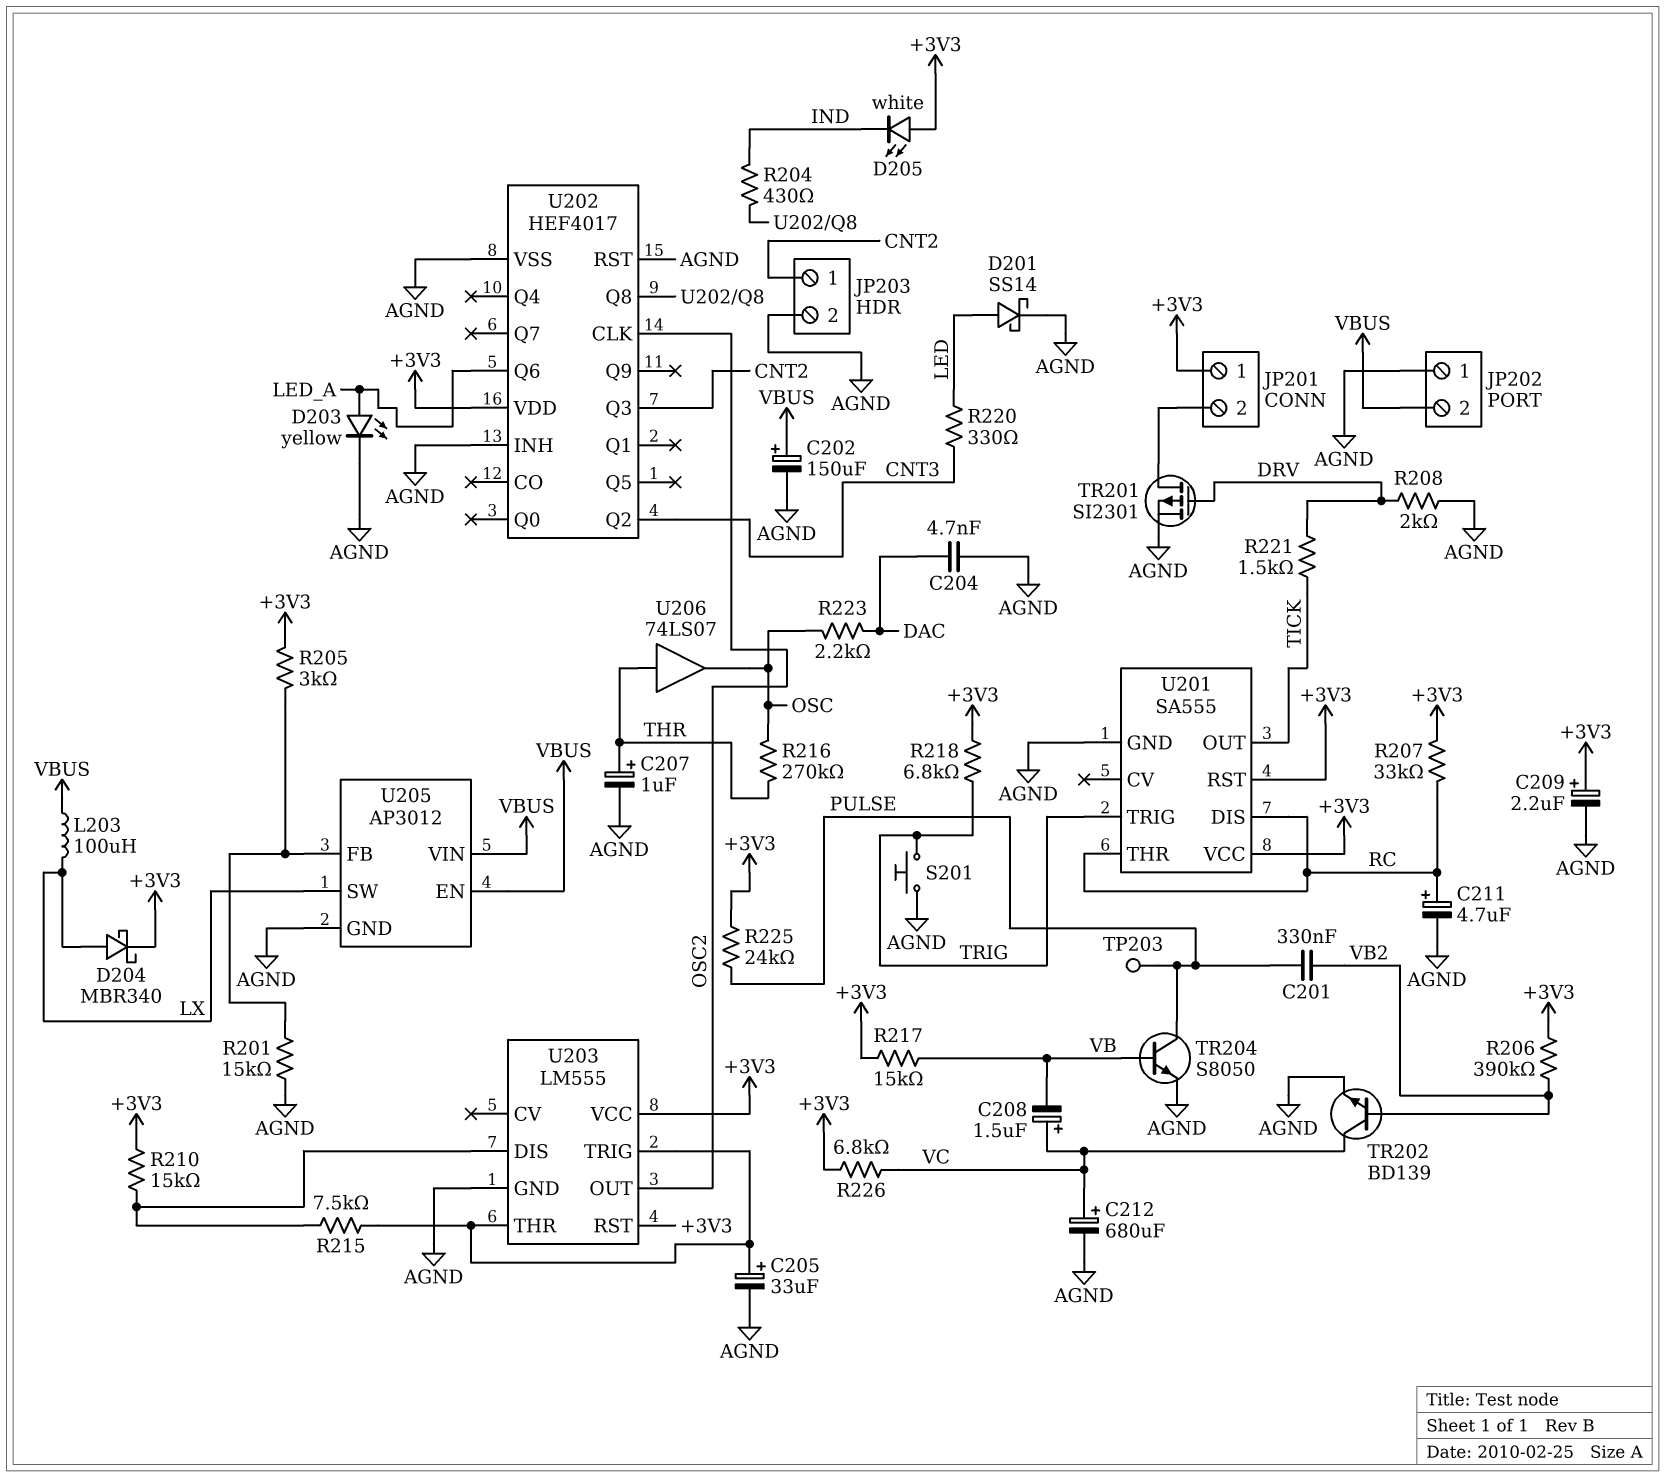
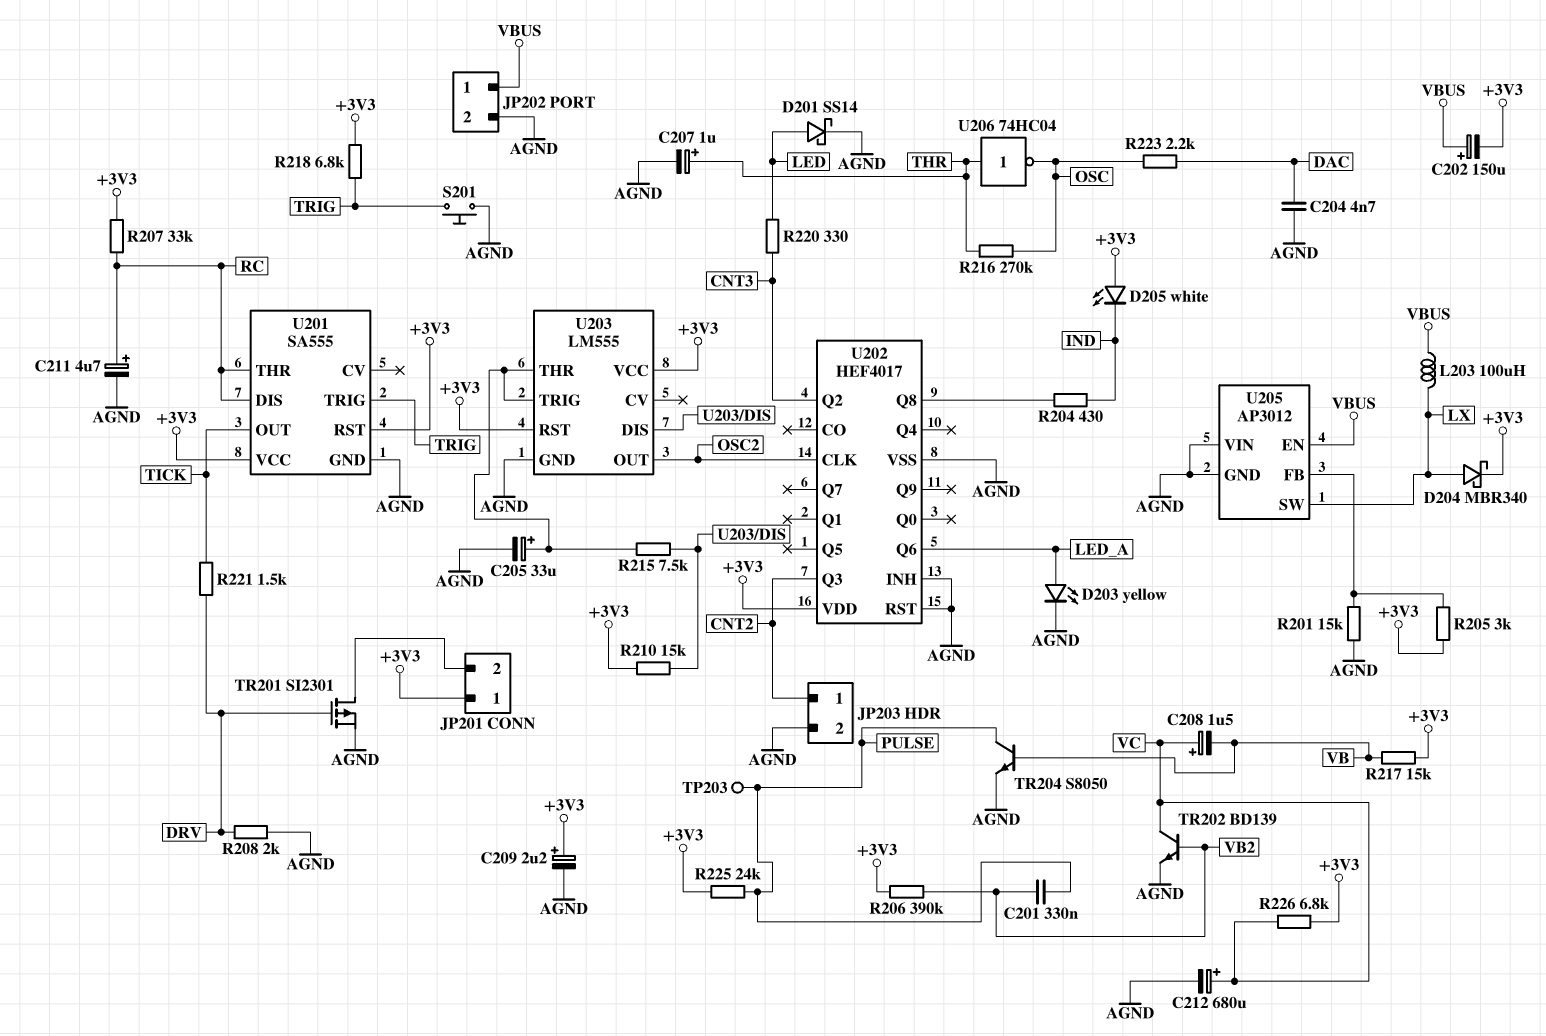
C202: 150uF (plus VBUS, minus AGND) -> 150uF (plus VBUS, minus +3V3)
JP202 pin 1: AGND -> VBUS
JP202 pin 2: VBUS -> AGND
U205 pin VIN: VBUS -> AGND
U206: buffer 74LS07 (in THR, out OSC) -> NOT 74HC04 (in THR, out OSC)

